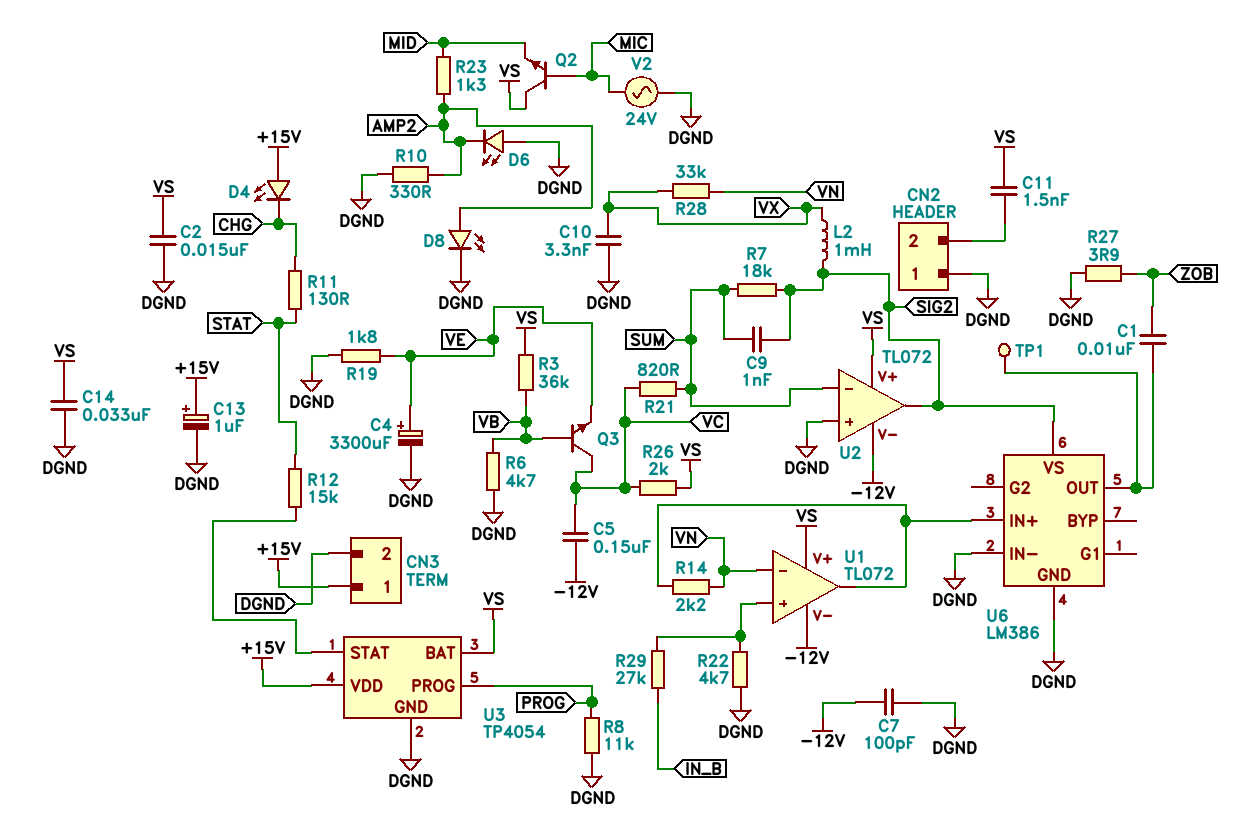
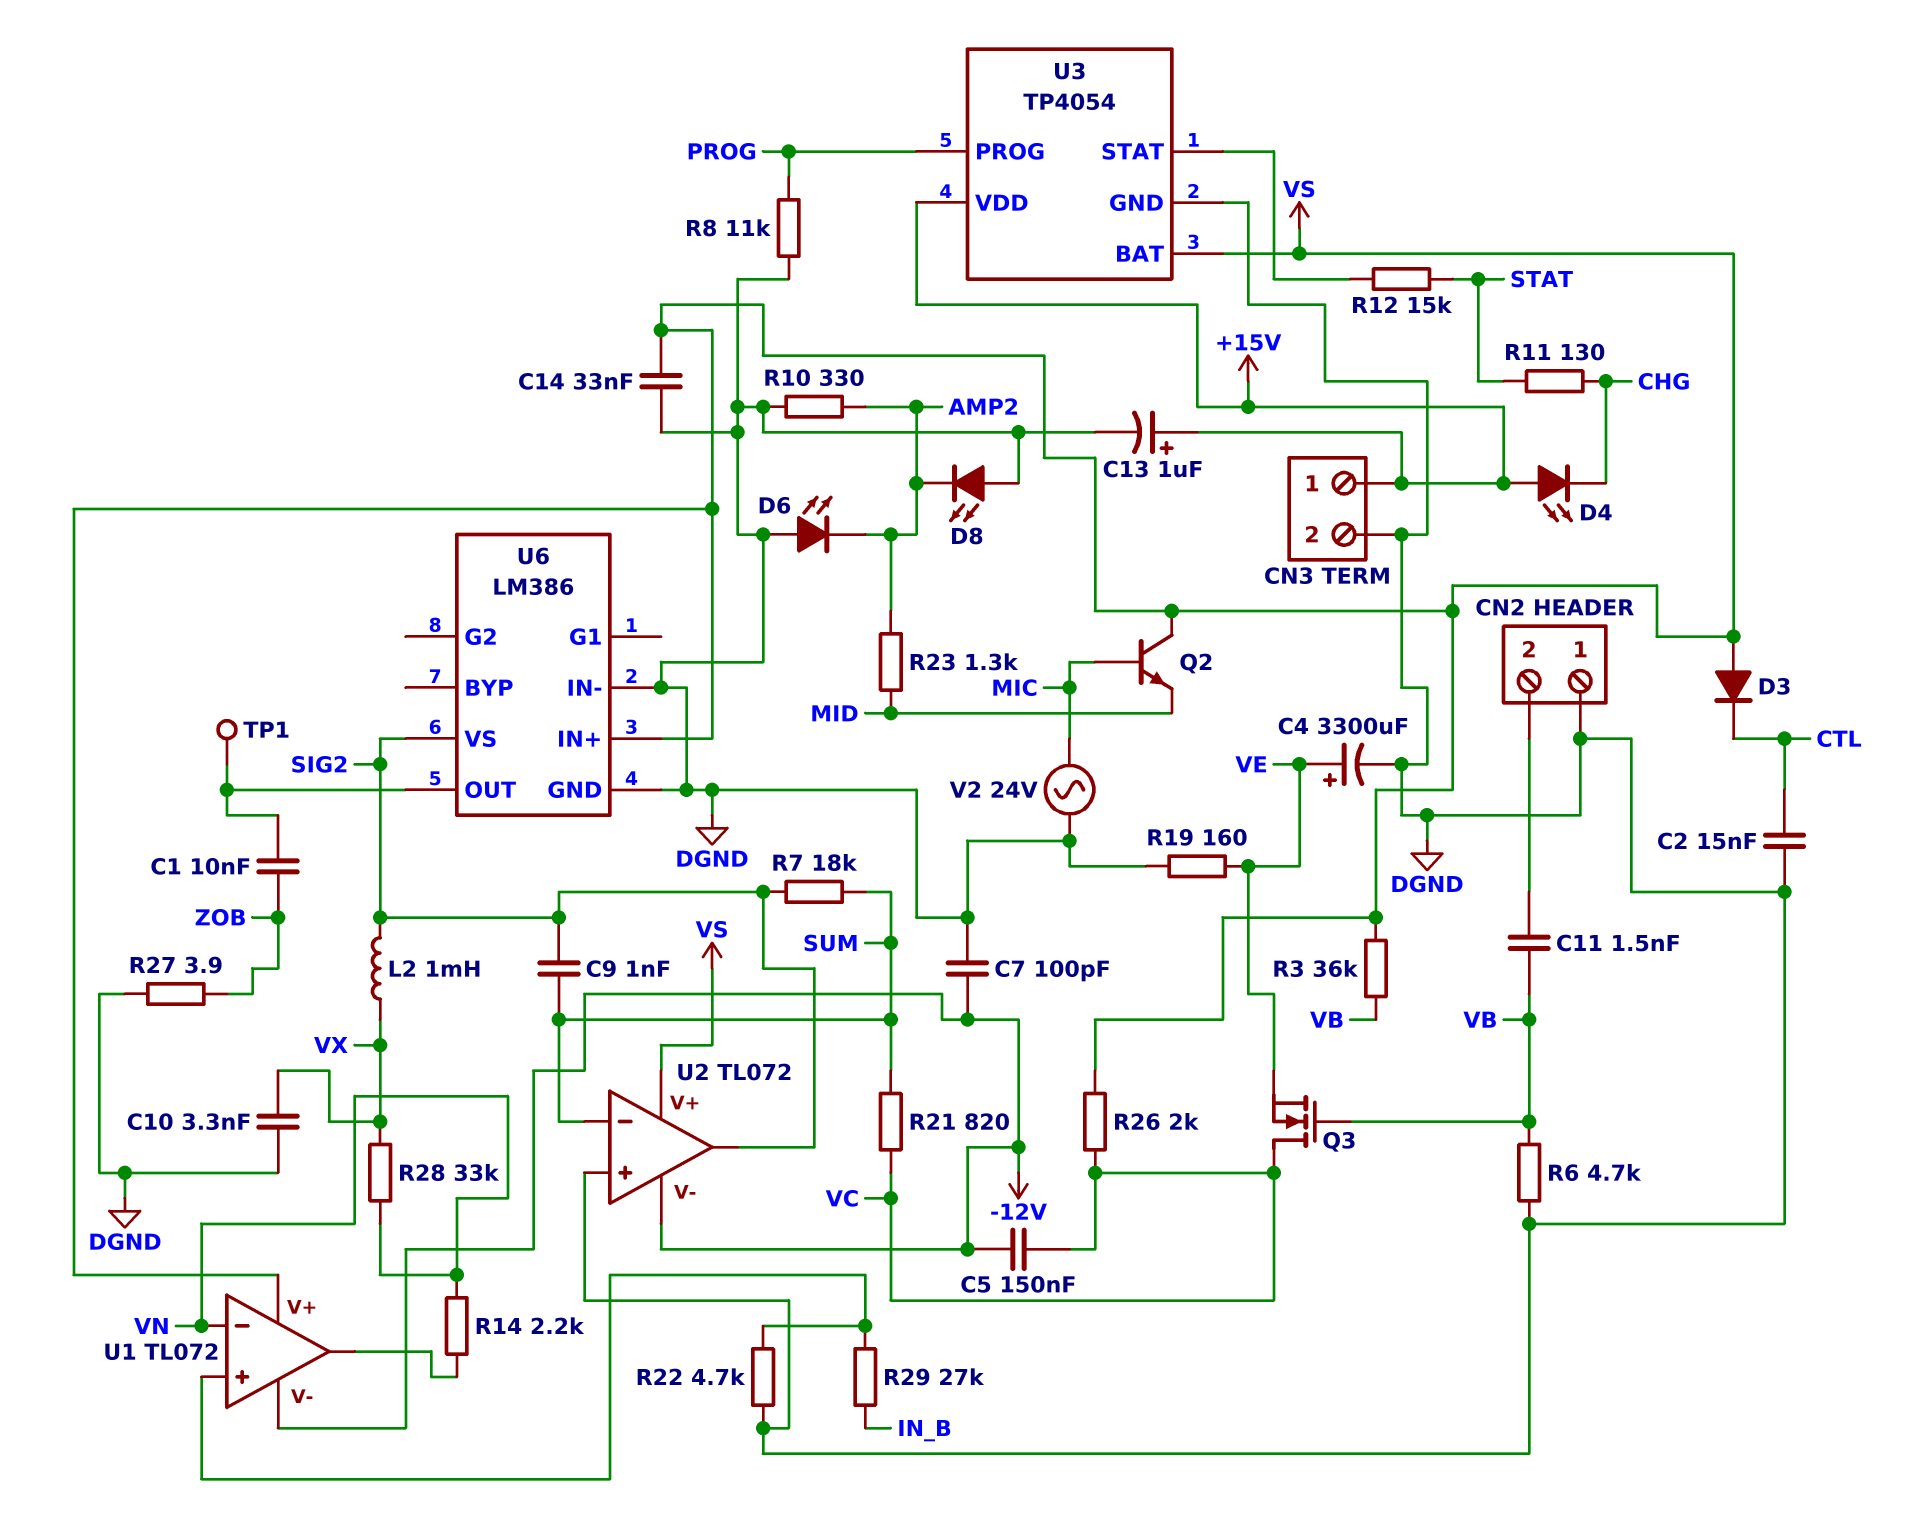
C2: 15nF (DGND, VS) -> 15nF (CTL, DGND)
C11: 1.5nF (CN2/2, VS) -> 1.5nF (CN2/2, VB)
D3: none -> diode (A VS, K CTL)
D8: LED (A AMP2, K DGND) -> LED (A DGND, K AMP2)
Q3: NPN (B VB, C VC, E VE) -> NMOS (G VB, D VC, S VE)
R19: 1.8k (DGND, VE) -> 160 (DGND, VE)
U6 pin IN+: U1/out -> VS

